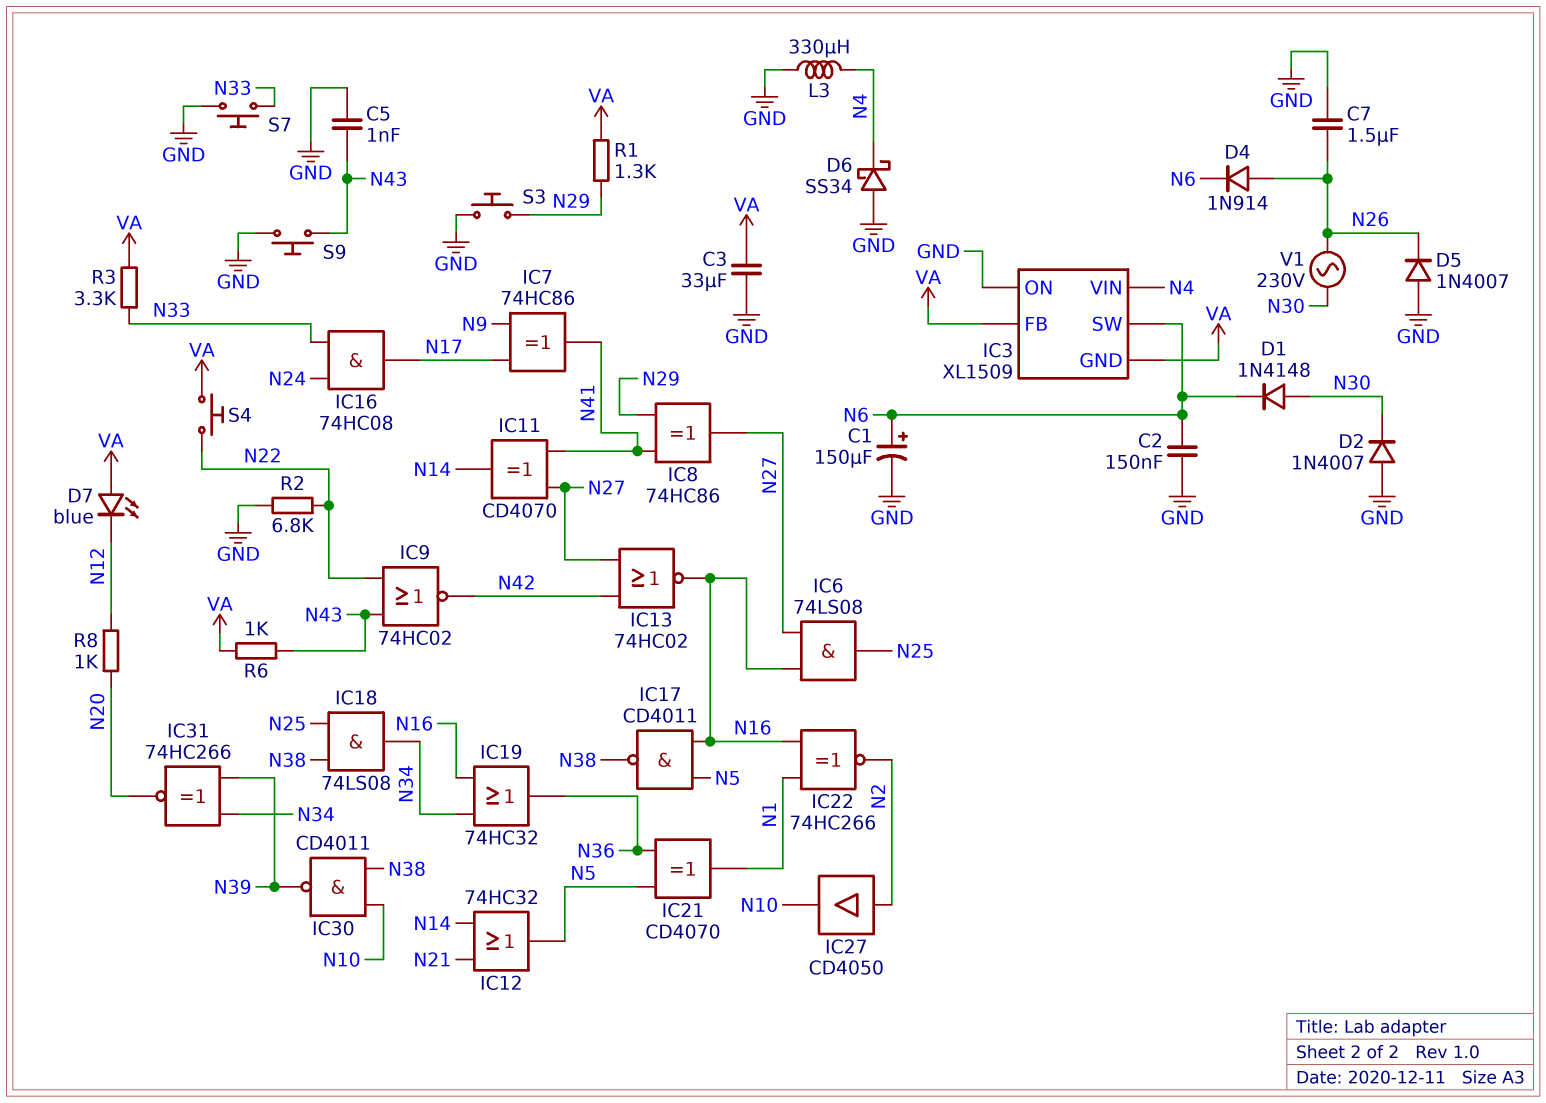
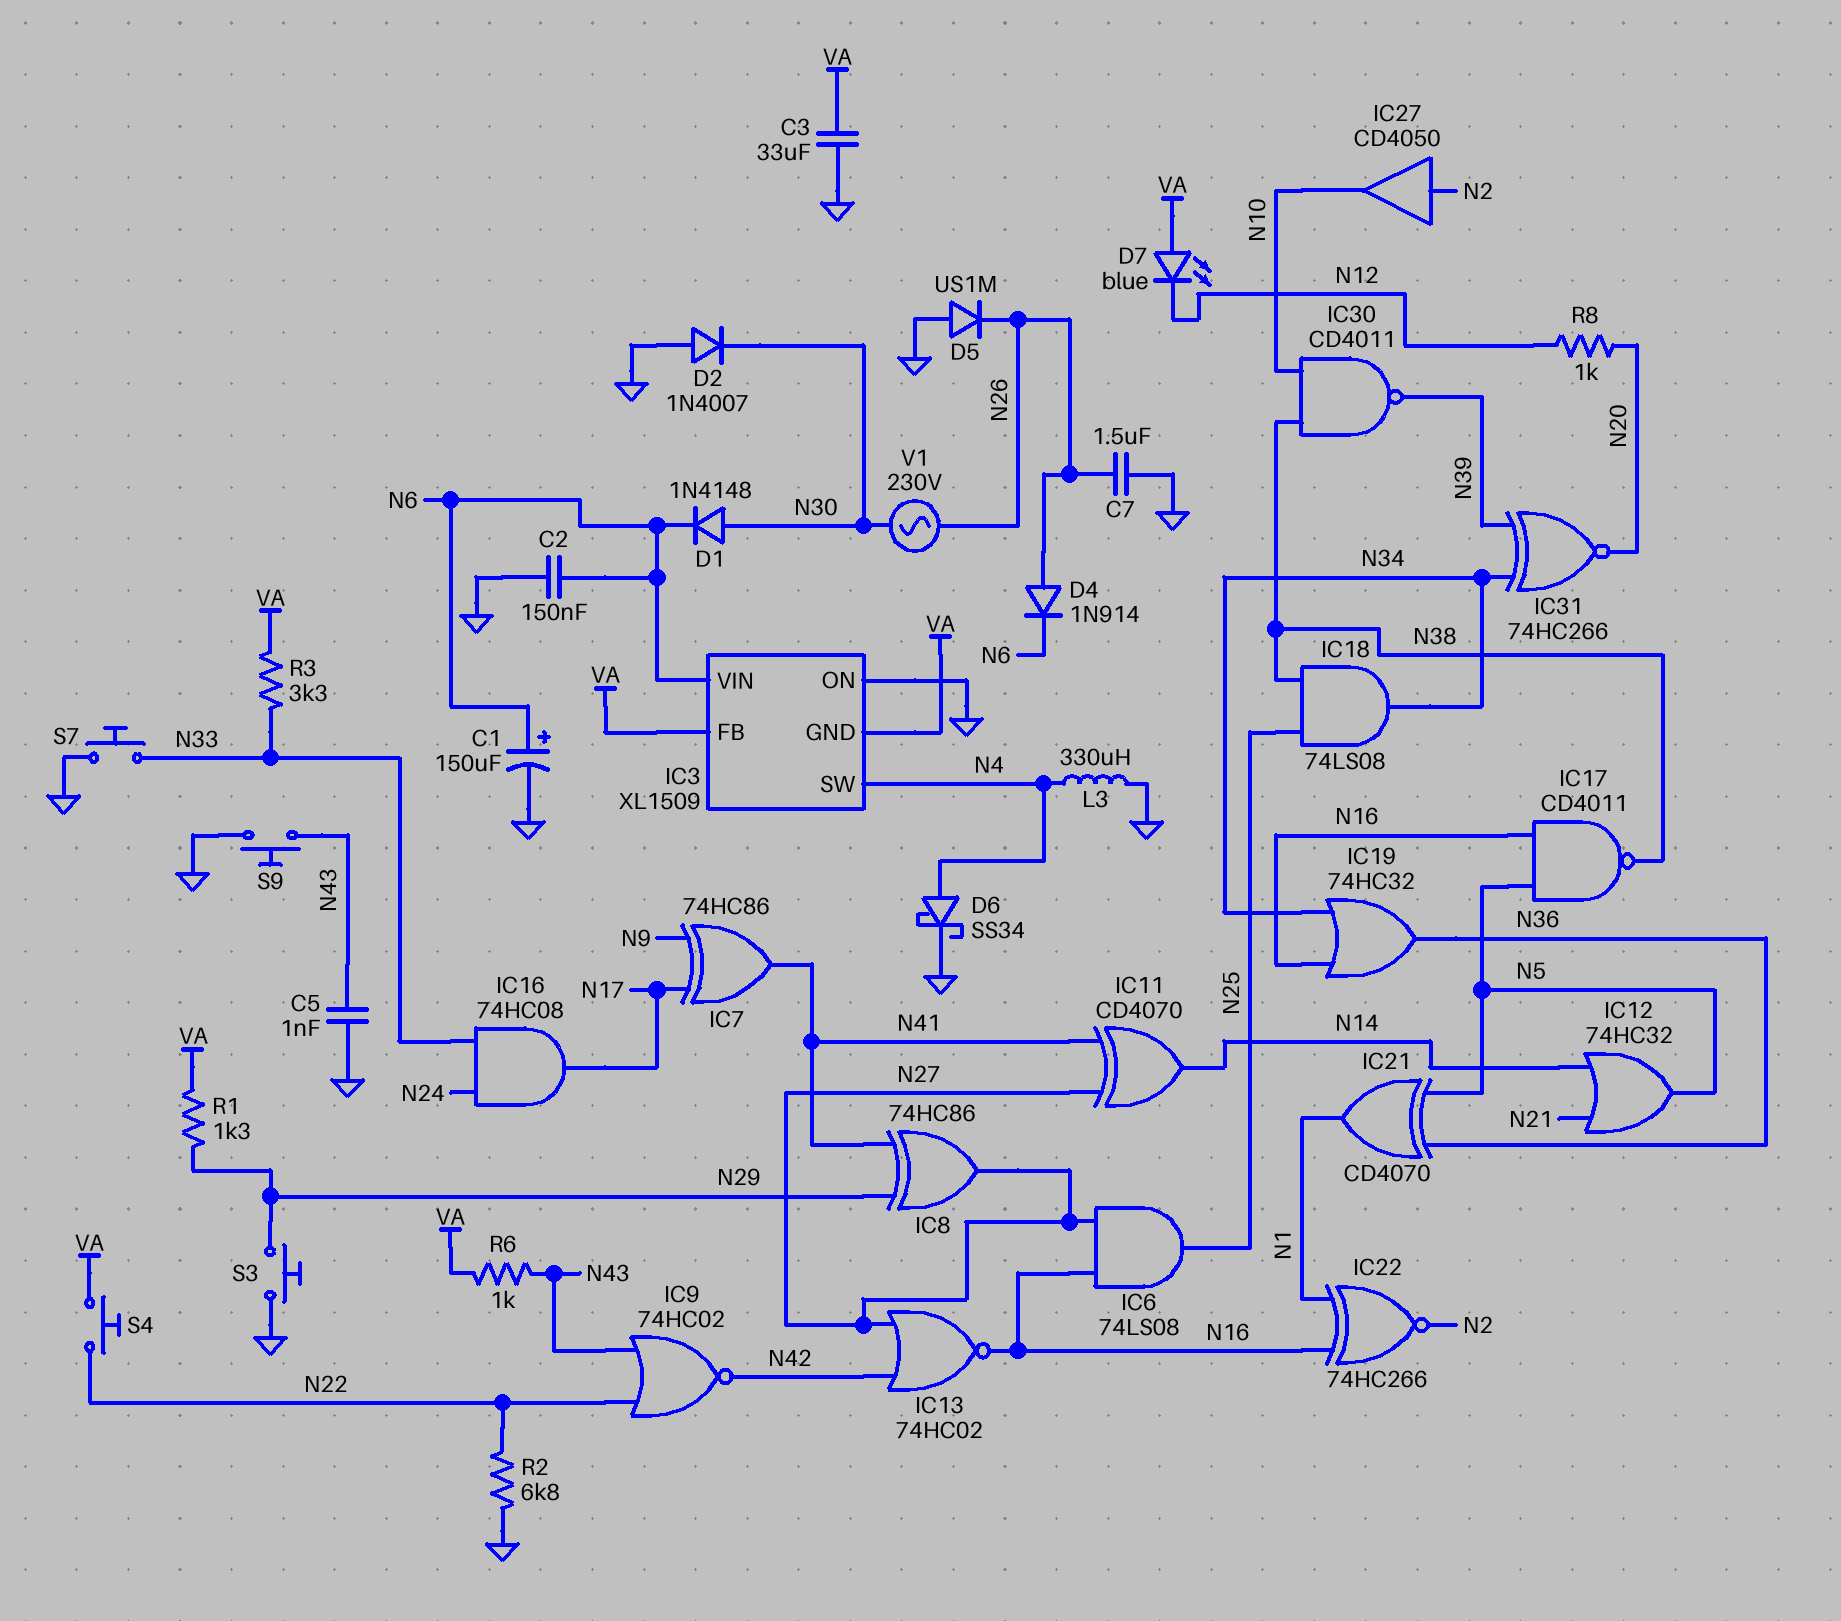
D5: diode 1N4007 (A GND, K N26) -> diode US1M (A GND, K N26)
D6: schottky SS34 (A GND, K N4) -> schottky SS34 (A N4, K GND)
IC3 pin SW: N6 -> N4
IC3 pin VIN: N4 -> N6

